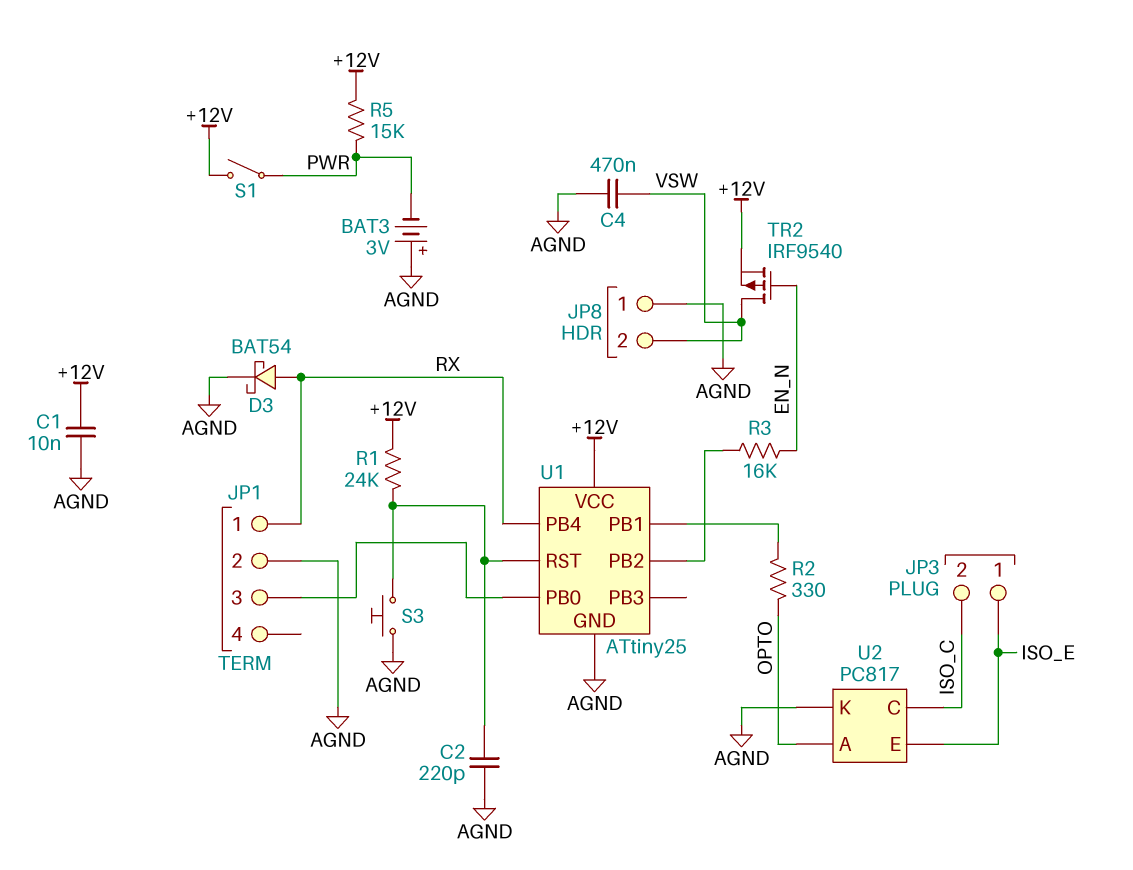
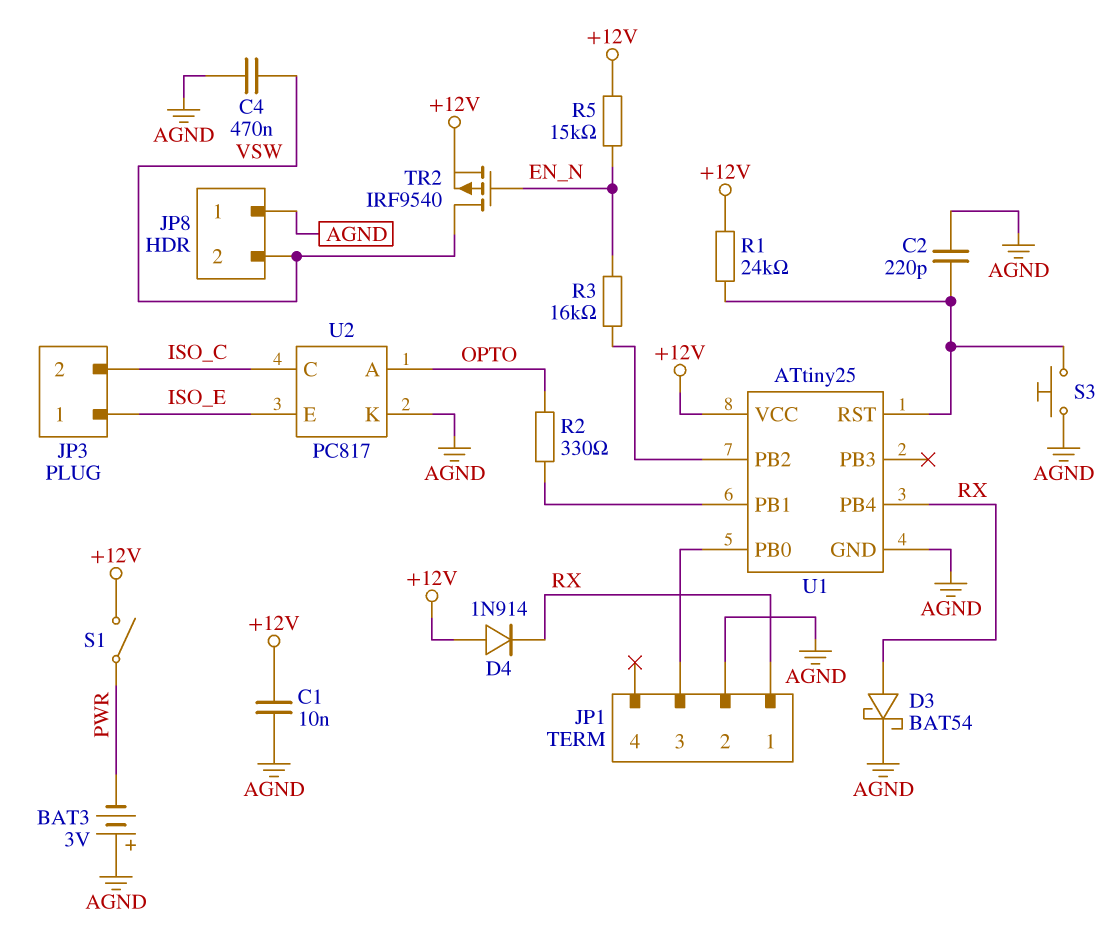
D4: none -> diode 1N914 (A +12V, K RX)
R5: 15k (+12V, PWR) -> 15k (+12V, EN_N)

